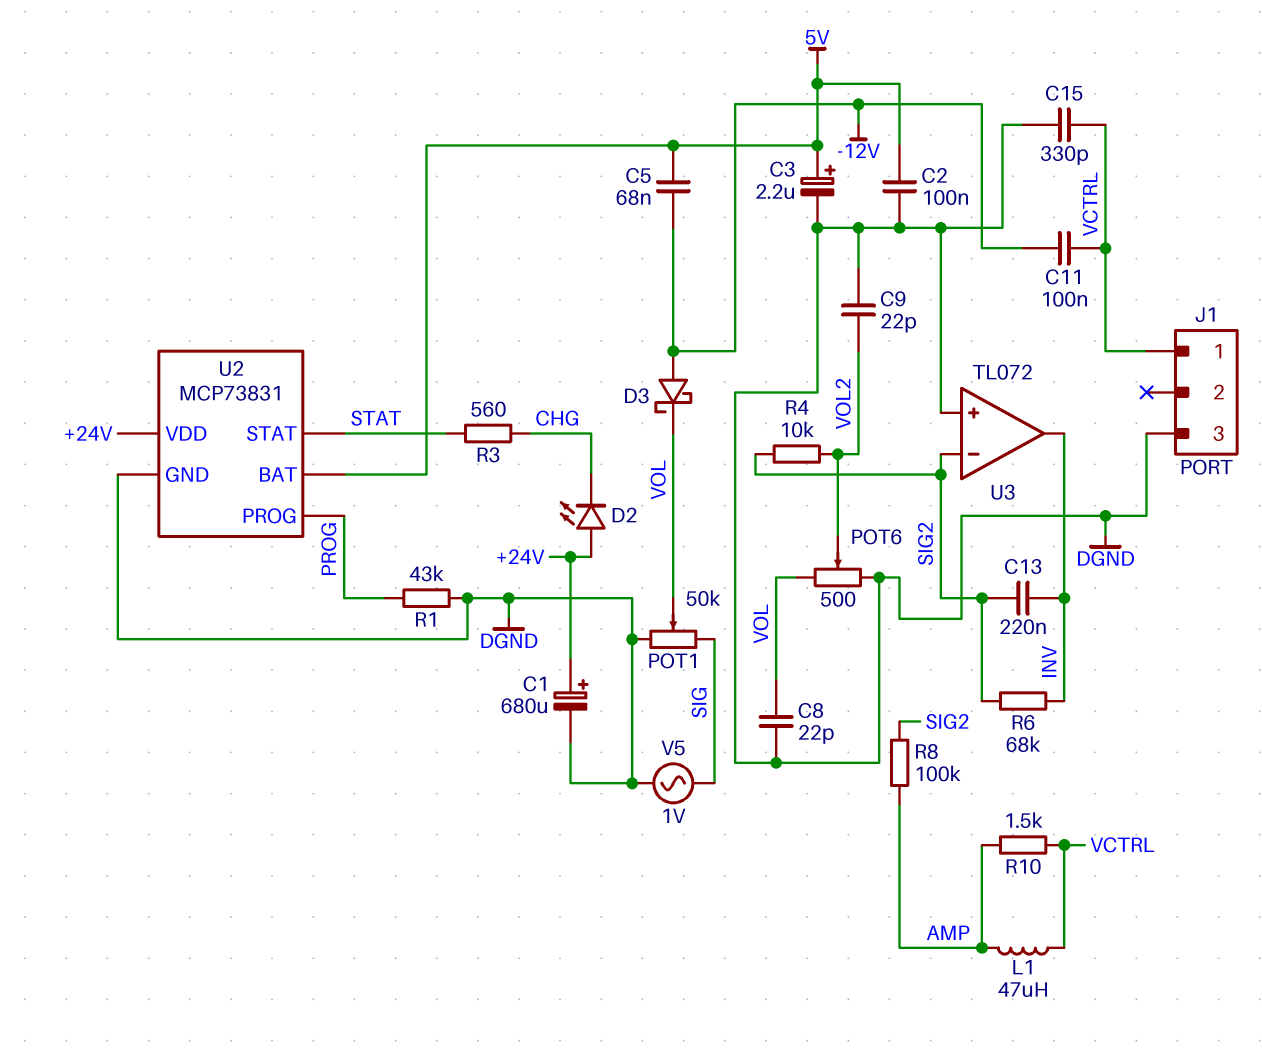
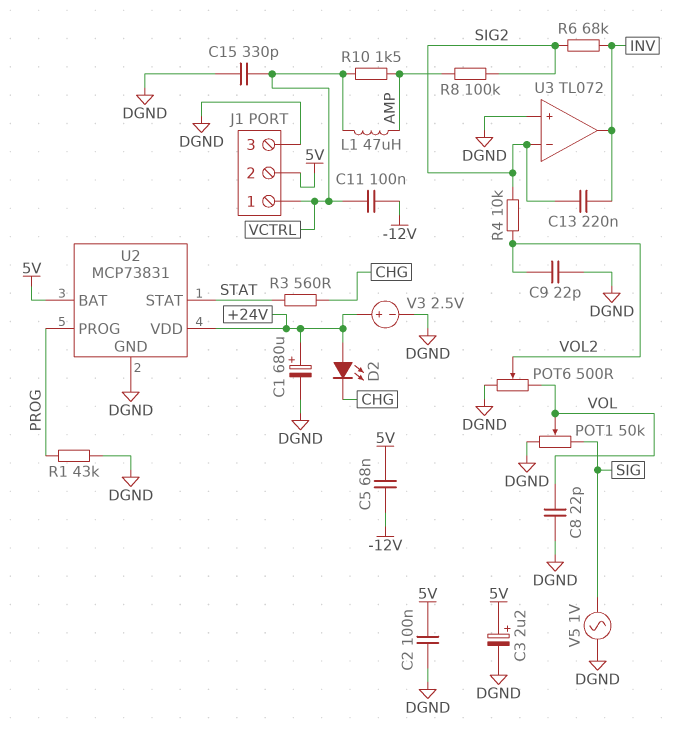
D3: schottky (A -12V, K VOL) -> none
J1 pin 2: none -> 5V
V3: none -> 2.5V (plus +24V, minus DGND)

